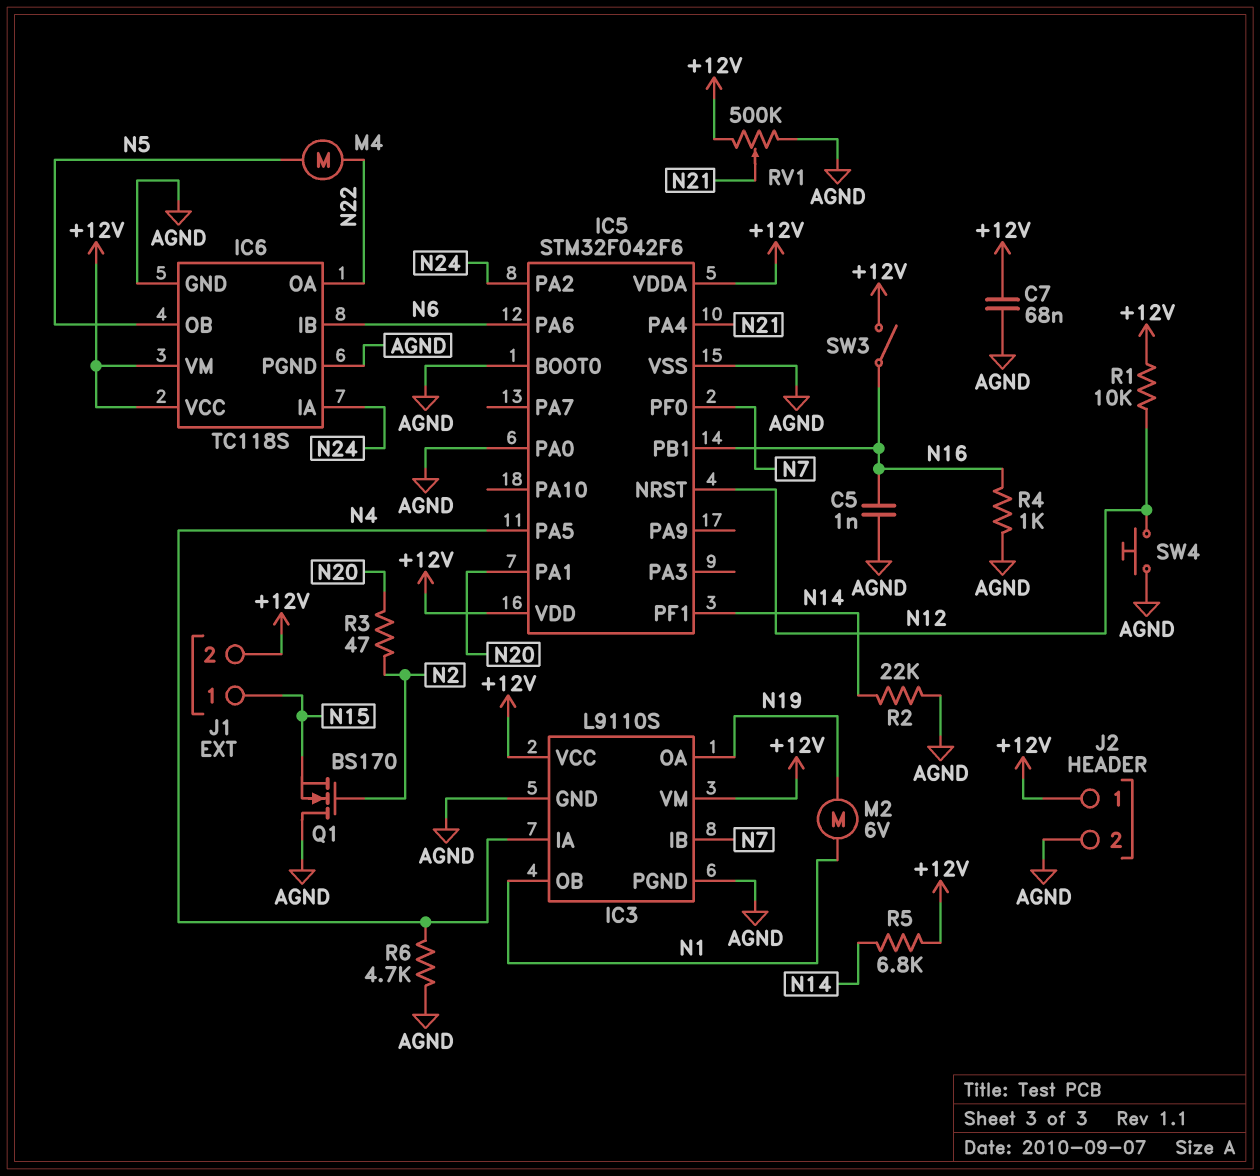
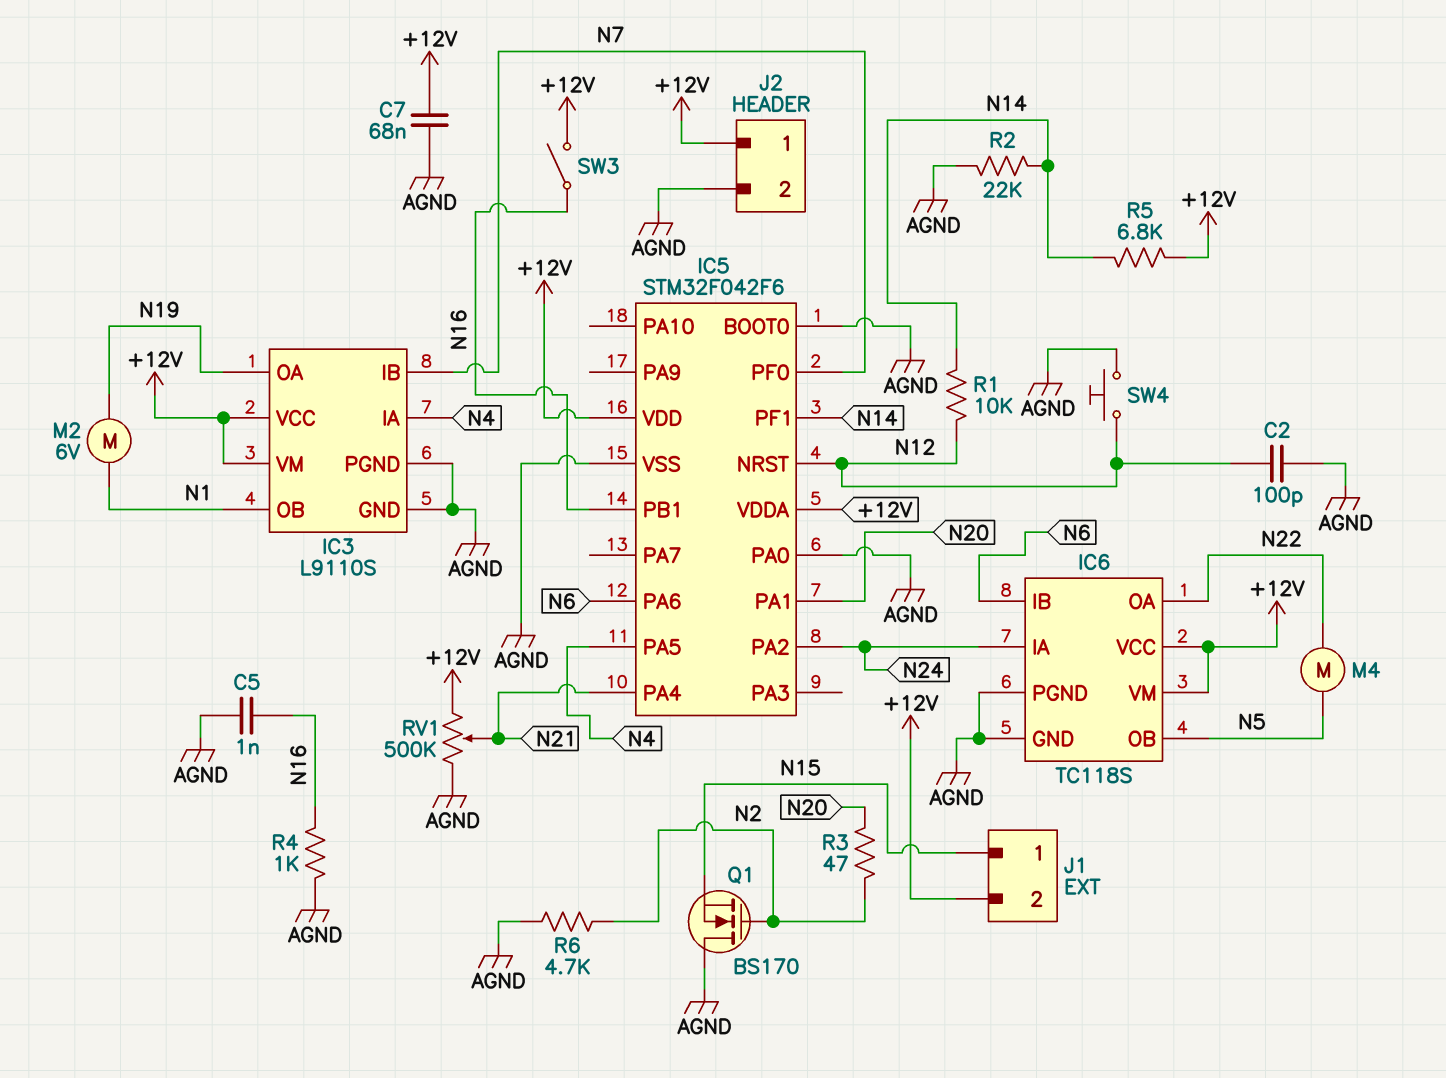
C2: none -> 100pF (AGND, N12)
R1: 10k (+12V, N12) -> 10k (N12, N14)
R6: 4.7k (AGND, N4) -> 4.7k (AGND, N2)

